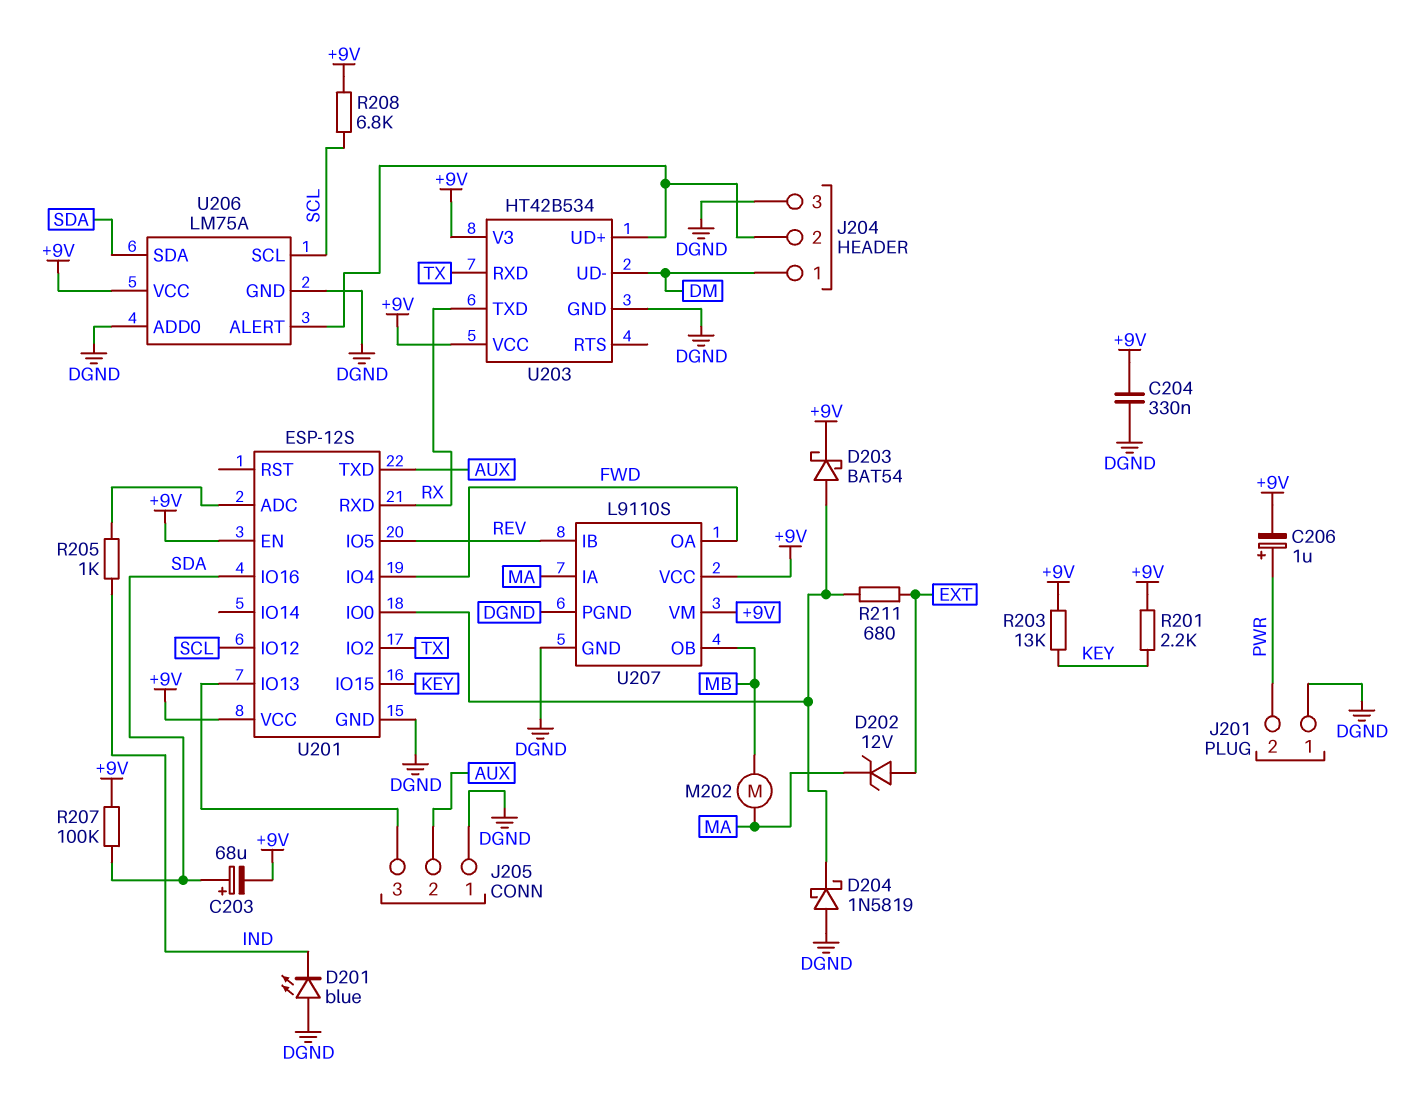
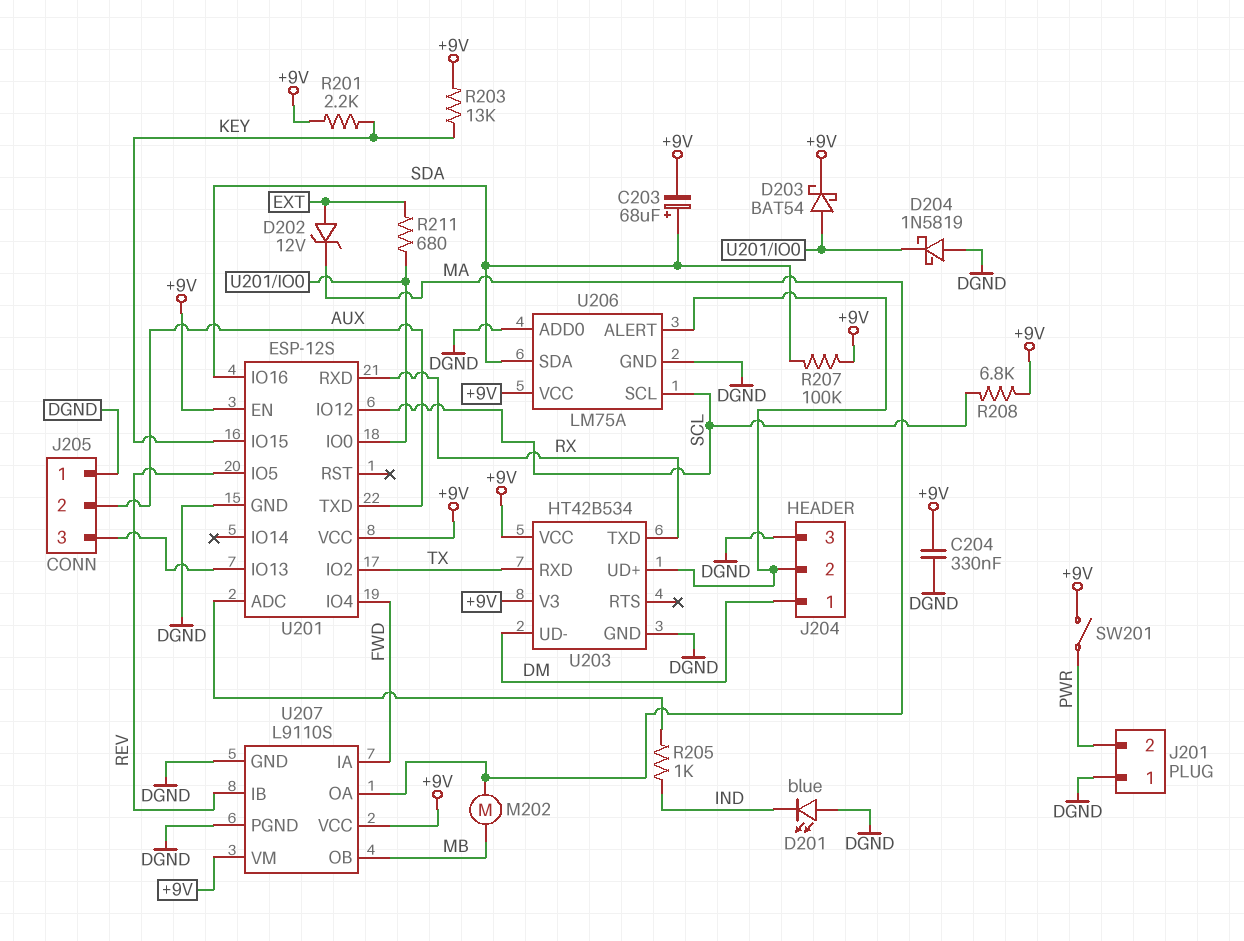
C206: 1uF (plus PWR, minus +9V) -> none
SW201: none -> switch (+9V, PWR)
U207 pin IA: MA -> FWD
U207 pin OA: FWD -> MA

